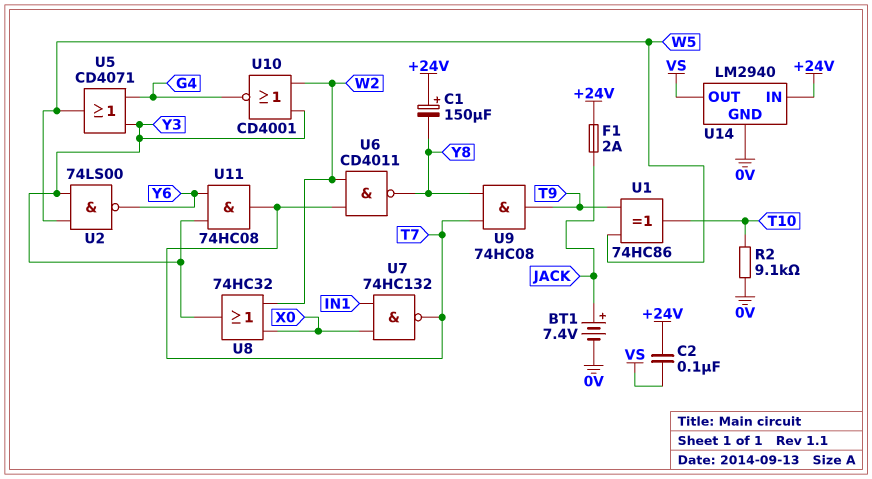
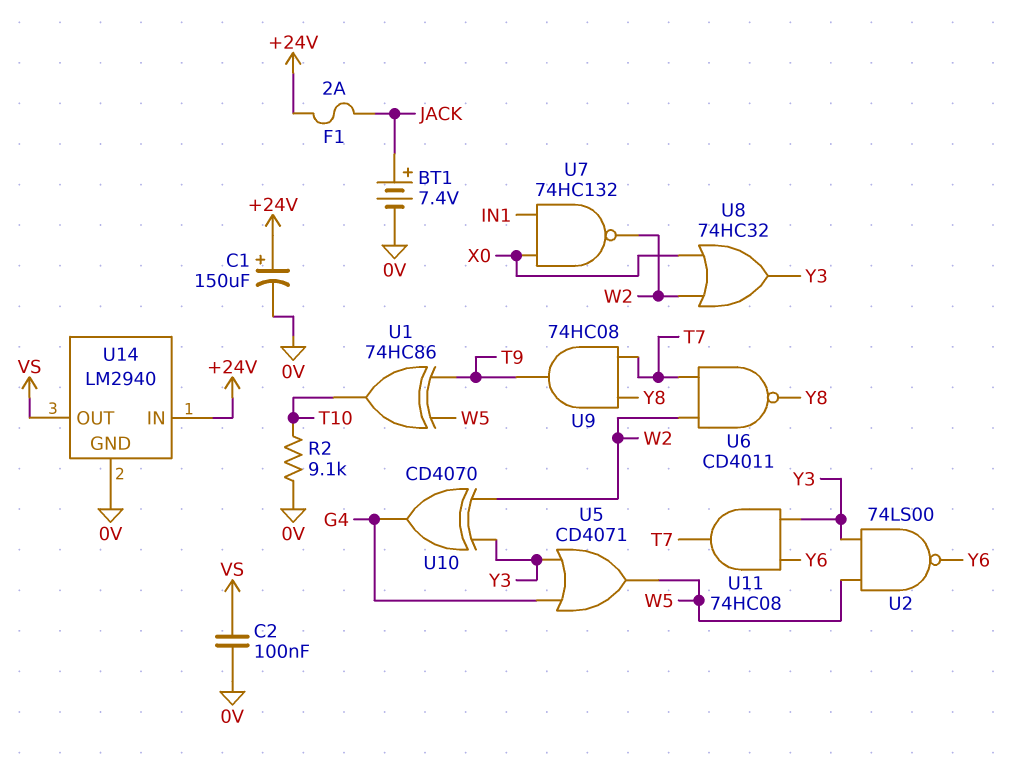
C1: 150uF (plus +24V, minus Y8) -> 150uF (plus +24V, minus 0V)
C2: 100nF (+24V, VS) -> 100nF (0V, VS)
U7: NAND 74HC132 (in IN1, in X0, out T7) -> NAND 74HC132 (in IN1, in X0, out W2)
U10: NOR CD4001 (in W2, in Y3, out G4) -> XOR CD4070 (in W2, in Y3, out G4)

